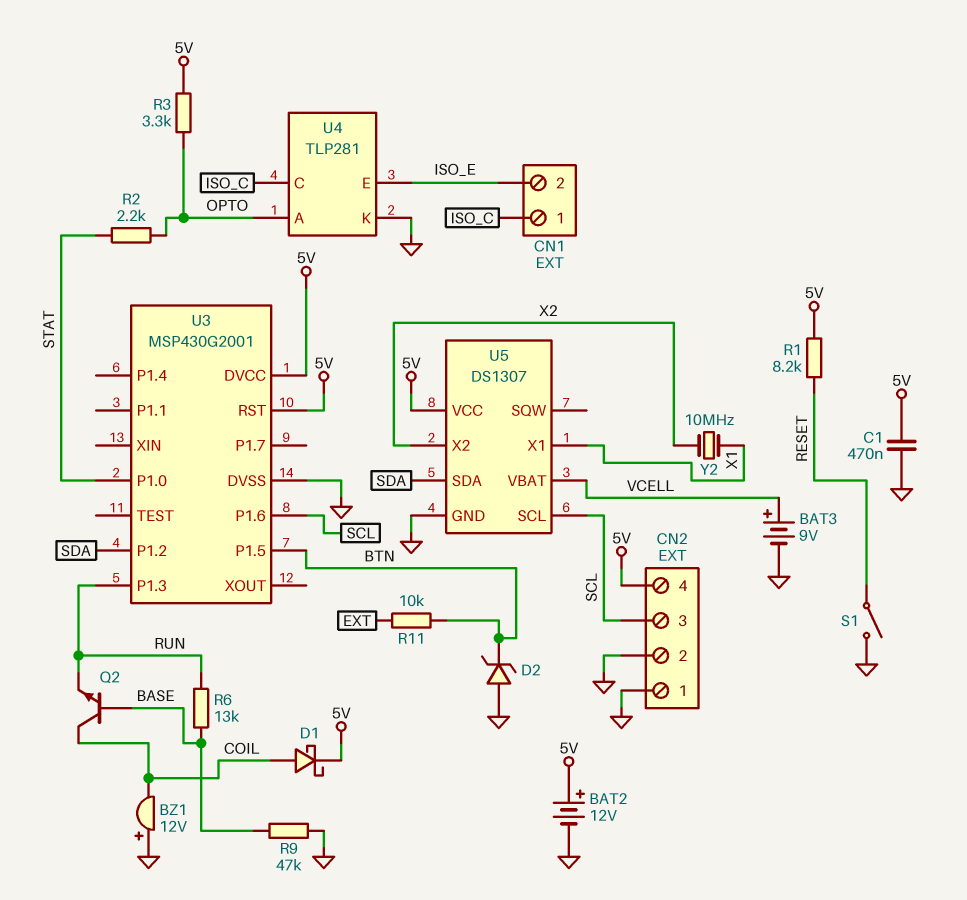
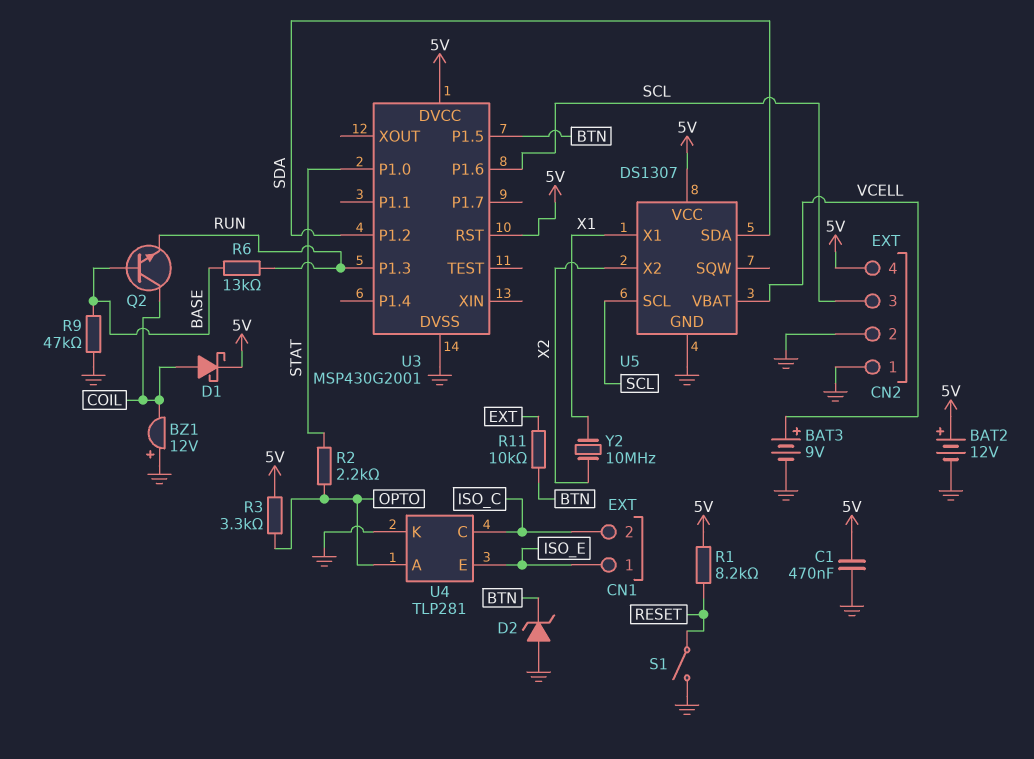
CN1 pin 1: ISO_C -> ISO_E
CN1 pin 2: ISO_E -> ISO_C

